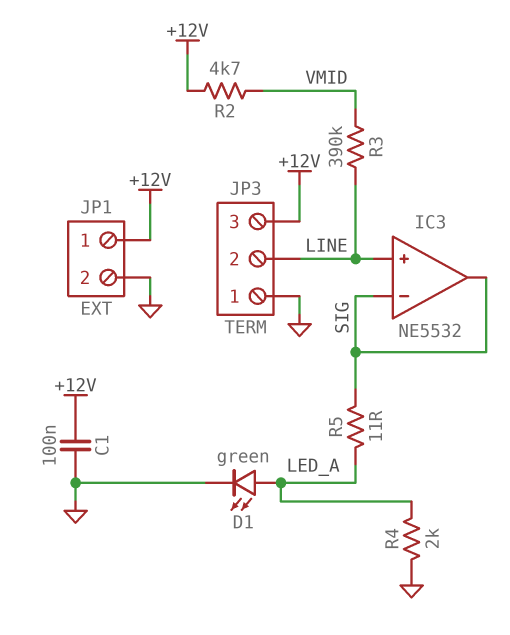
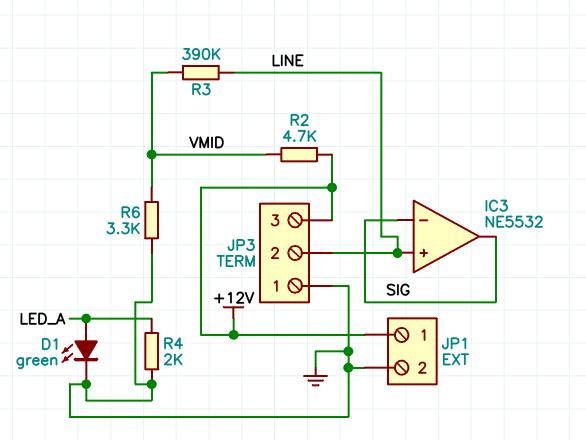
C1: 100nF (+12V, GND) -> none
R5: 11 (LED_A, SIG) -> none
R6: none -> 3.3k (GND, VMID)

